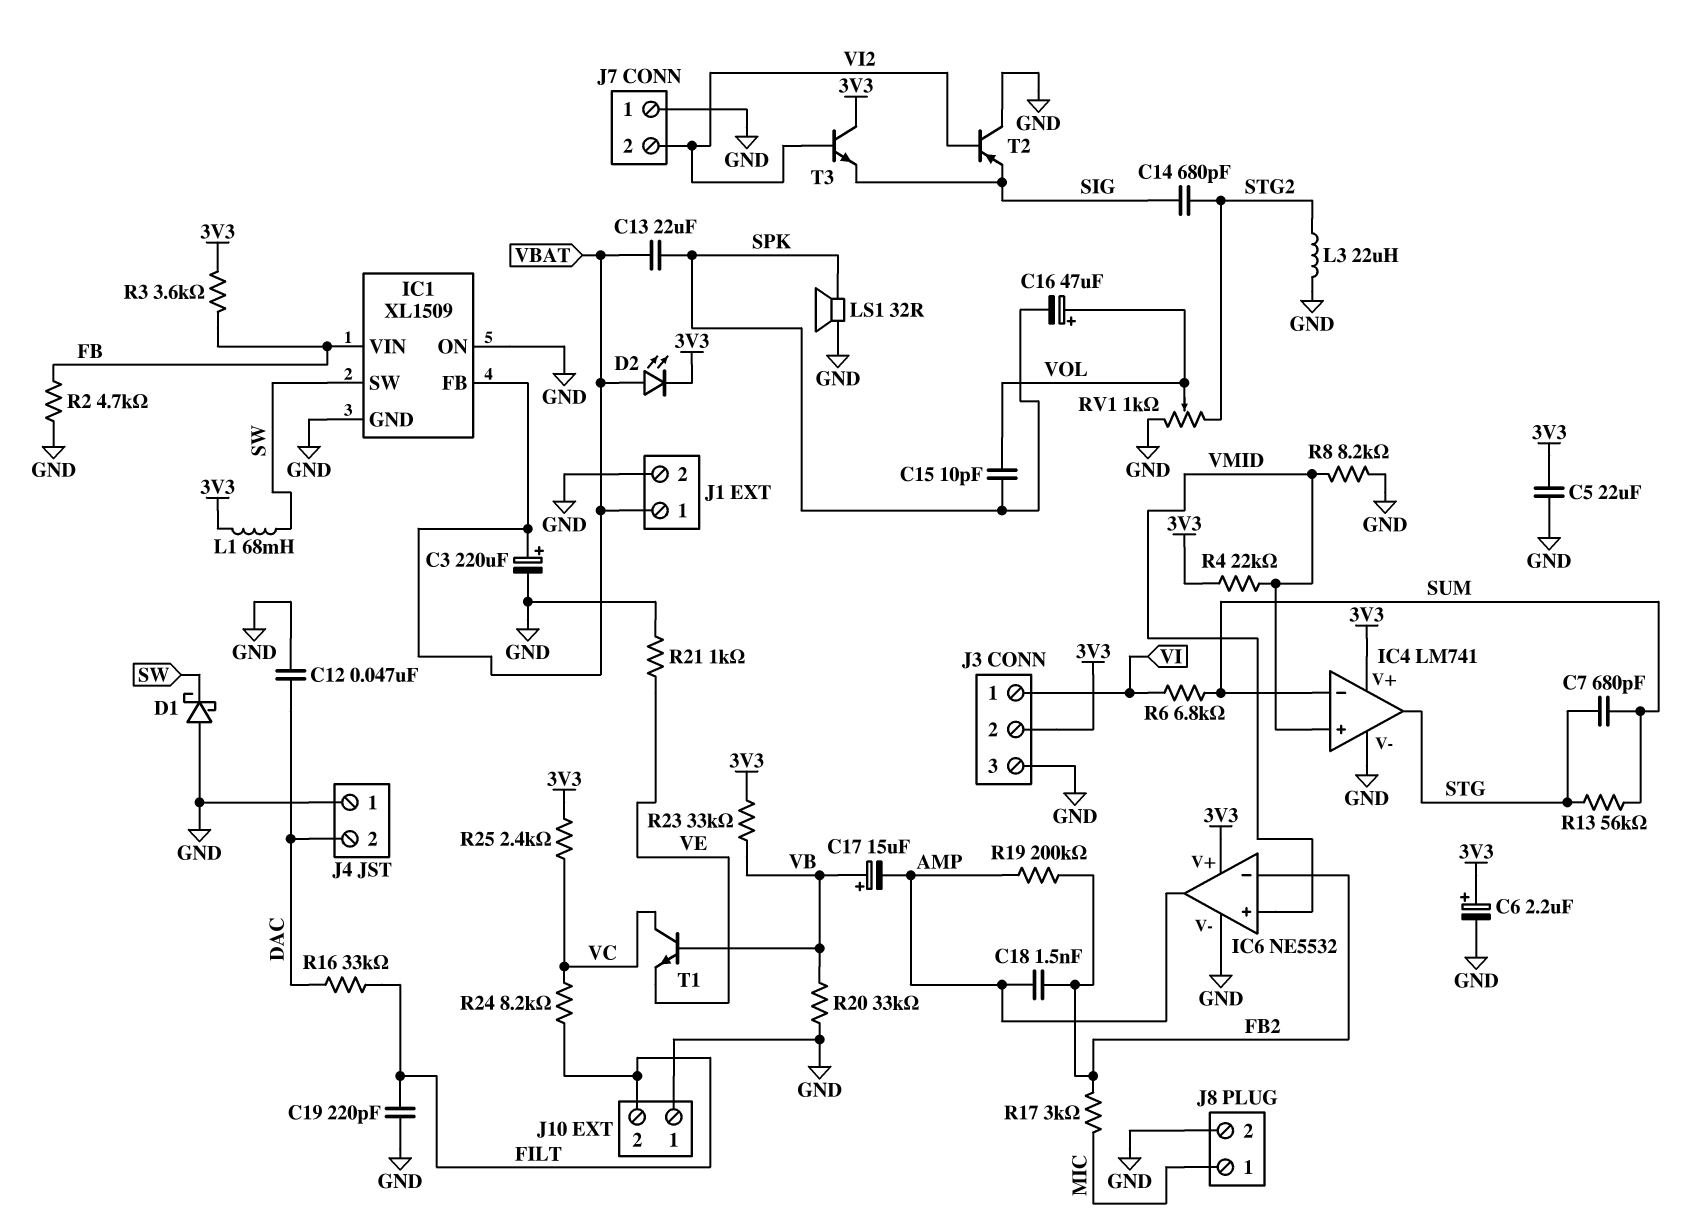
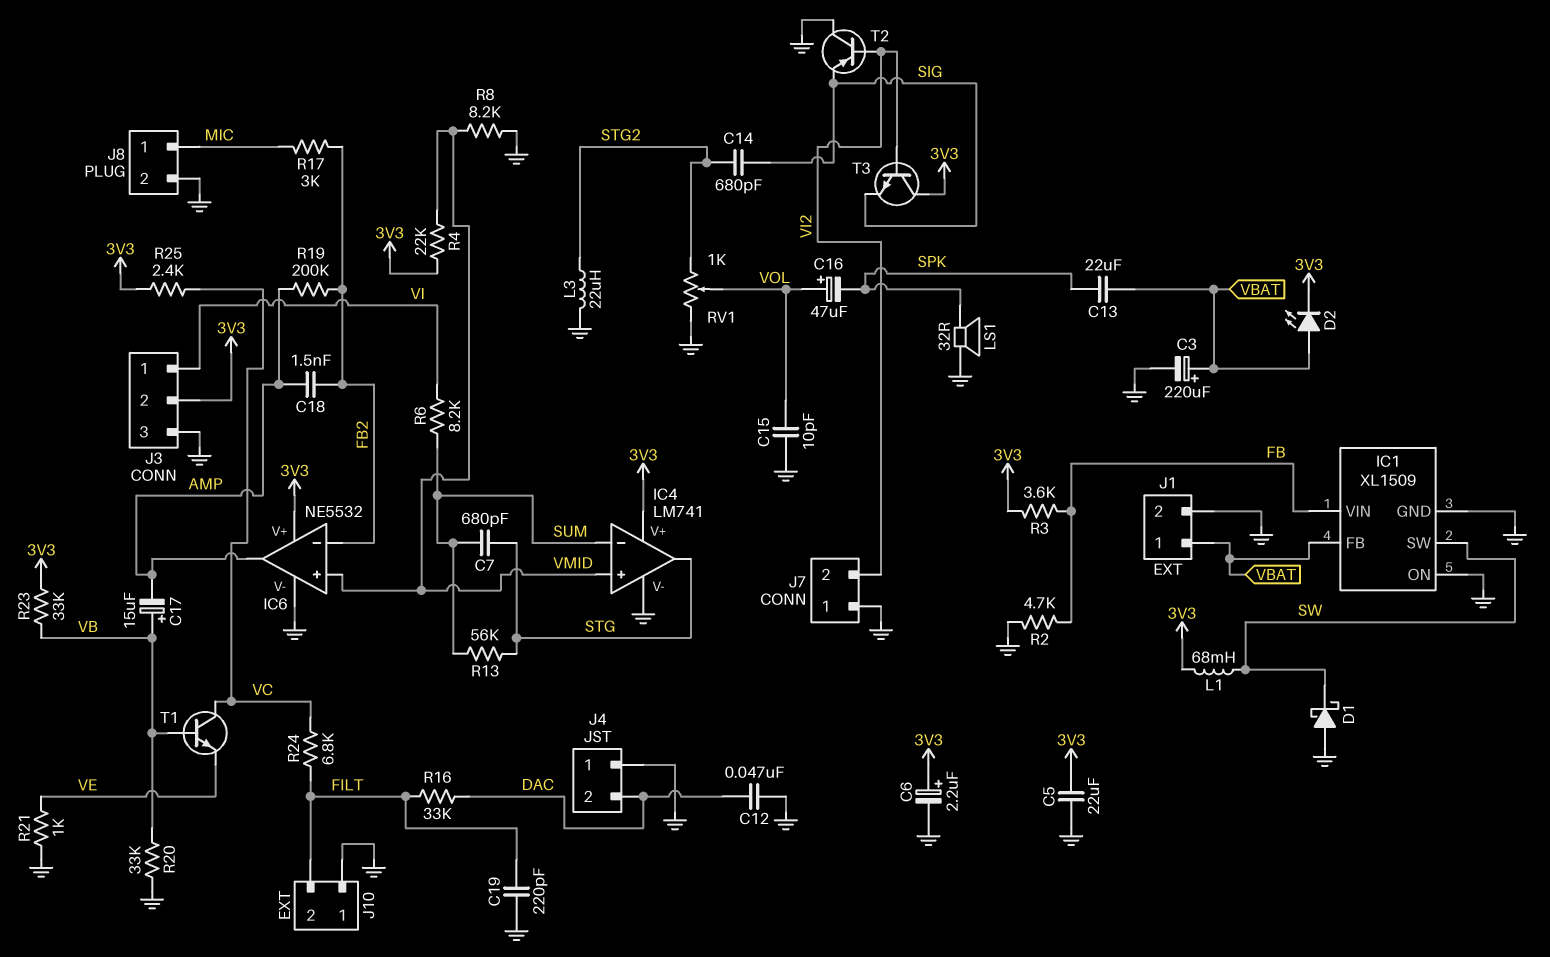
C15: 10pF (SPK, VOL) -> 10pF (GND, VOL)
R6: 6.8k (SUM, VI) -> 8.2k (SUM, VI)
R24: 8.2k (FILT, VC) -> 6.8k (FILT, VC)

